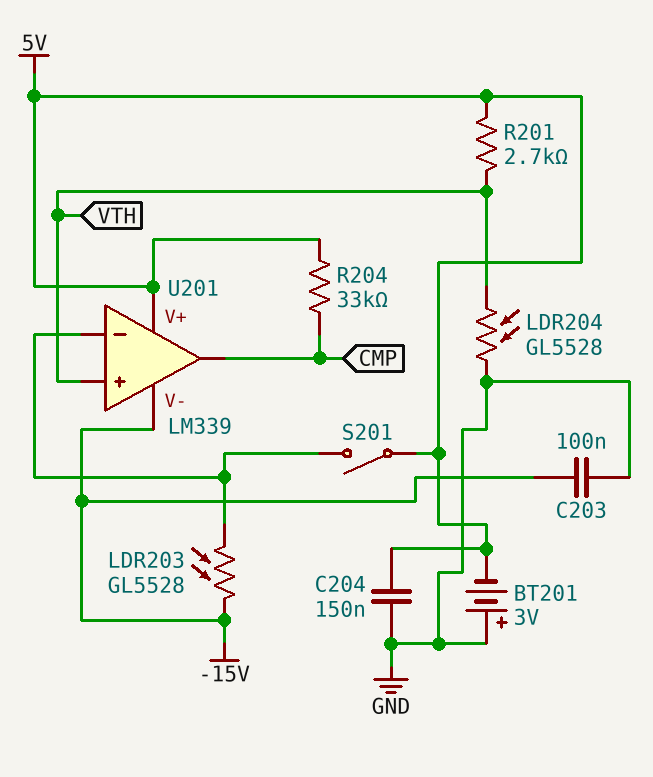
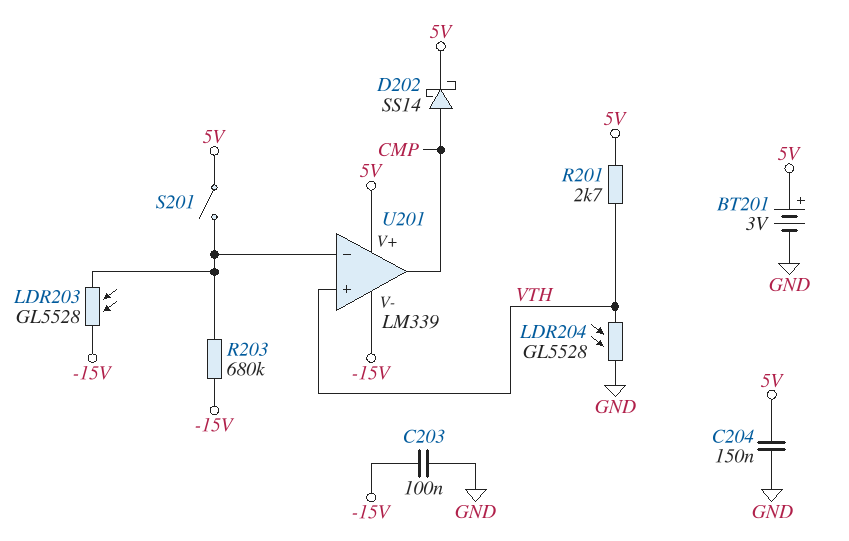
BT201: 3V (plus GND, minus 5V) -> 3V (plus 5V, minus GND)
D202: none -> schottky SS14 (A CMP, K 5V)
R203: none -> 680k (-15V, U201/in-)
R204: 33k (5V, CMP) -> none

